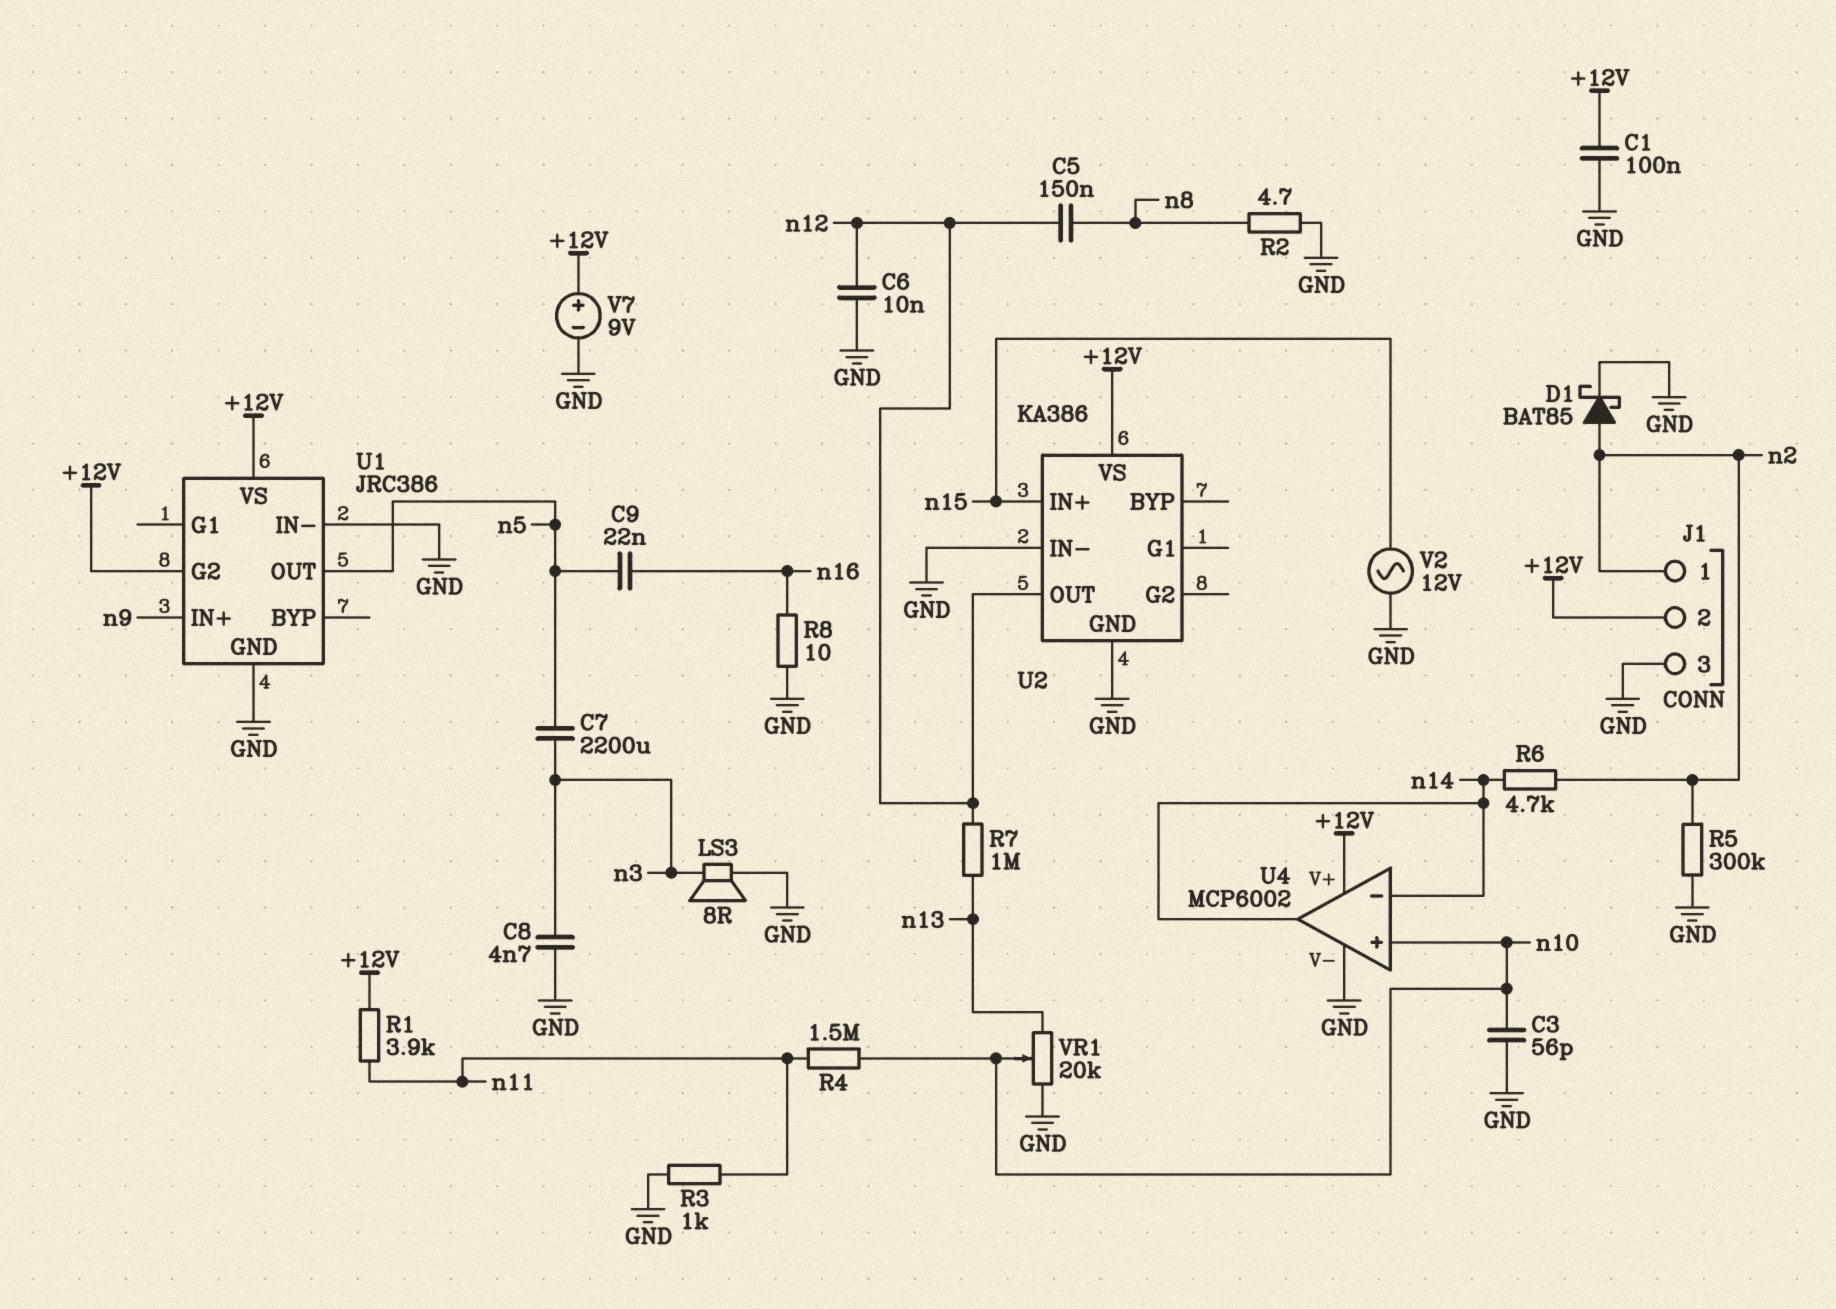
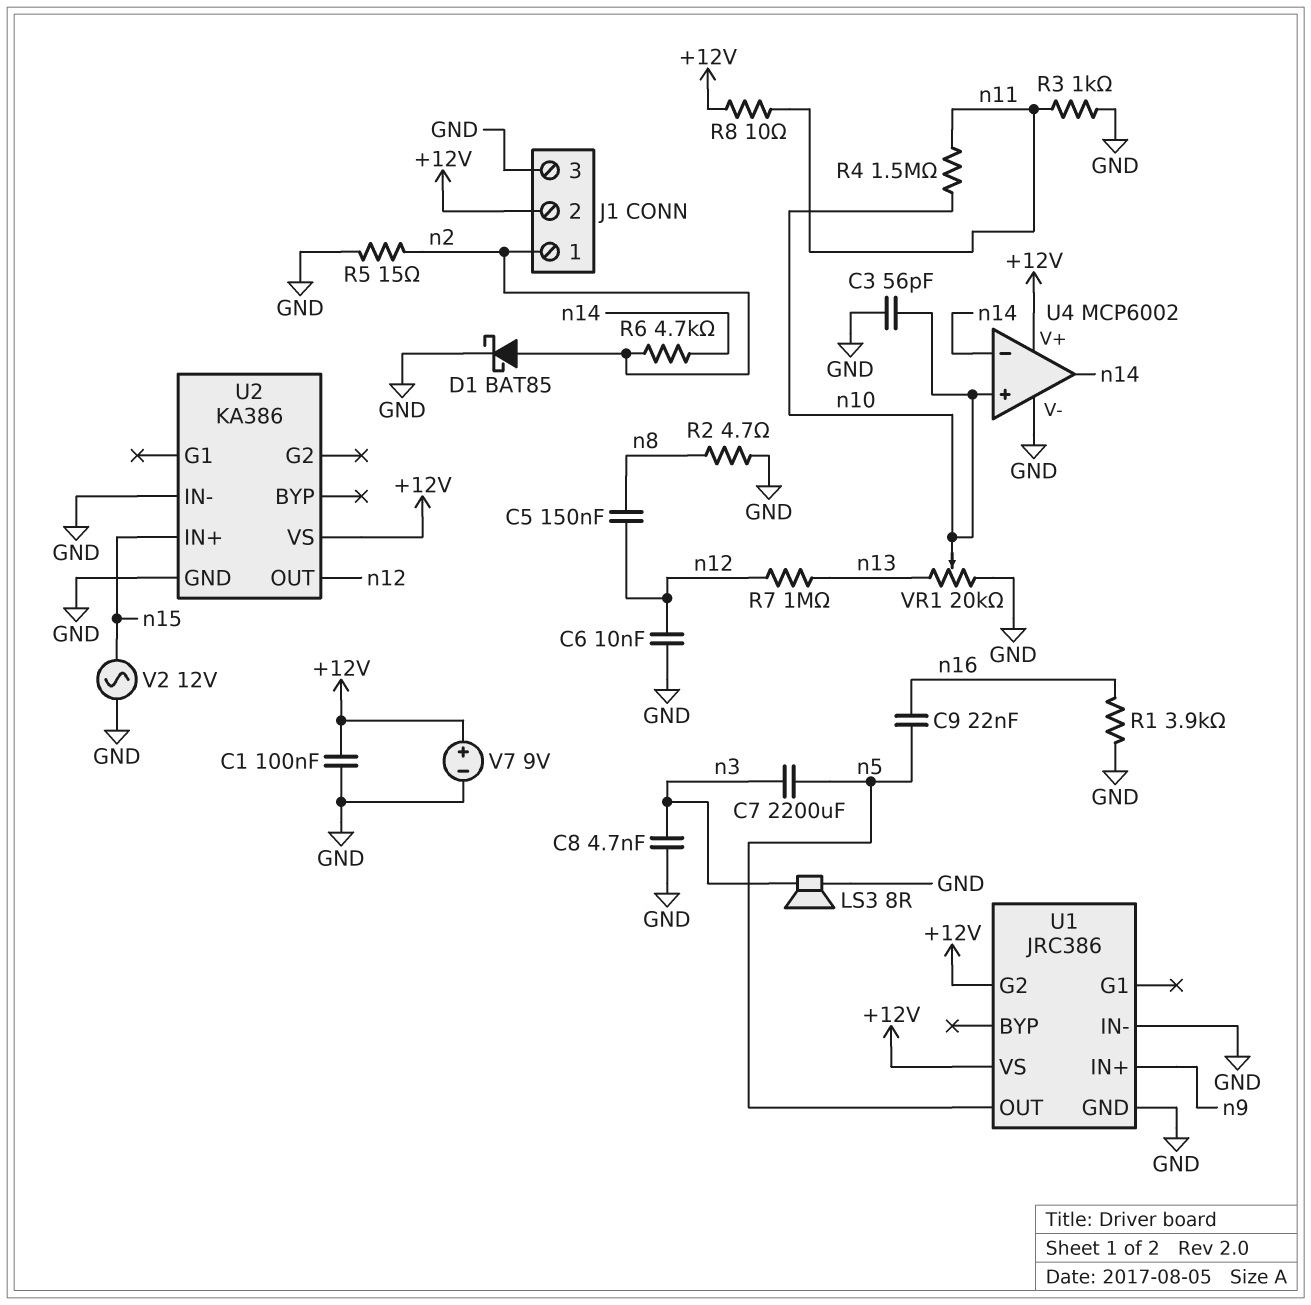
R1: 3.9k (+12V, n11) -> 3.9k (GND, n16)
R5: 300k (GND, n2) -> 15 (GND, n2)
R8: 10 (GND, n16) -> 10 (+12V, n11)

